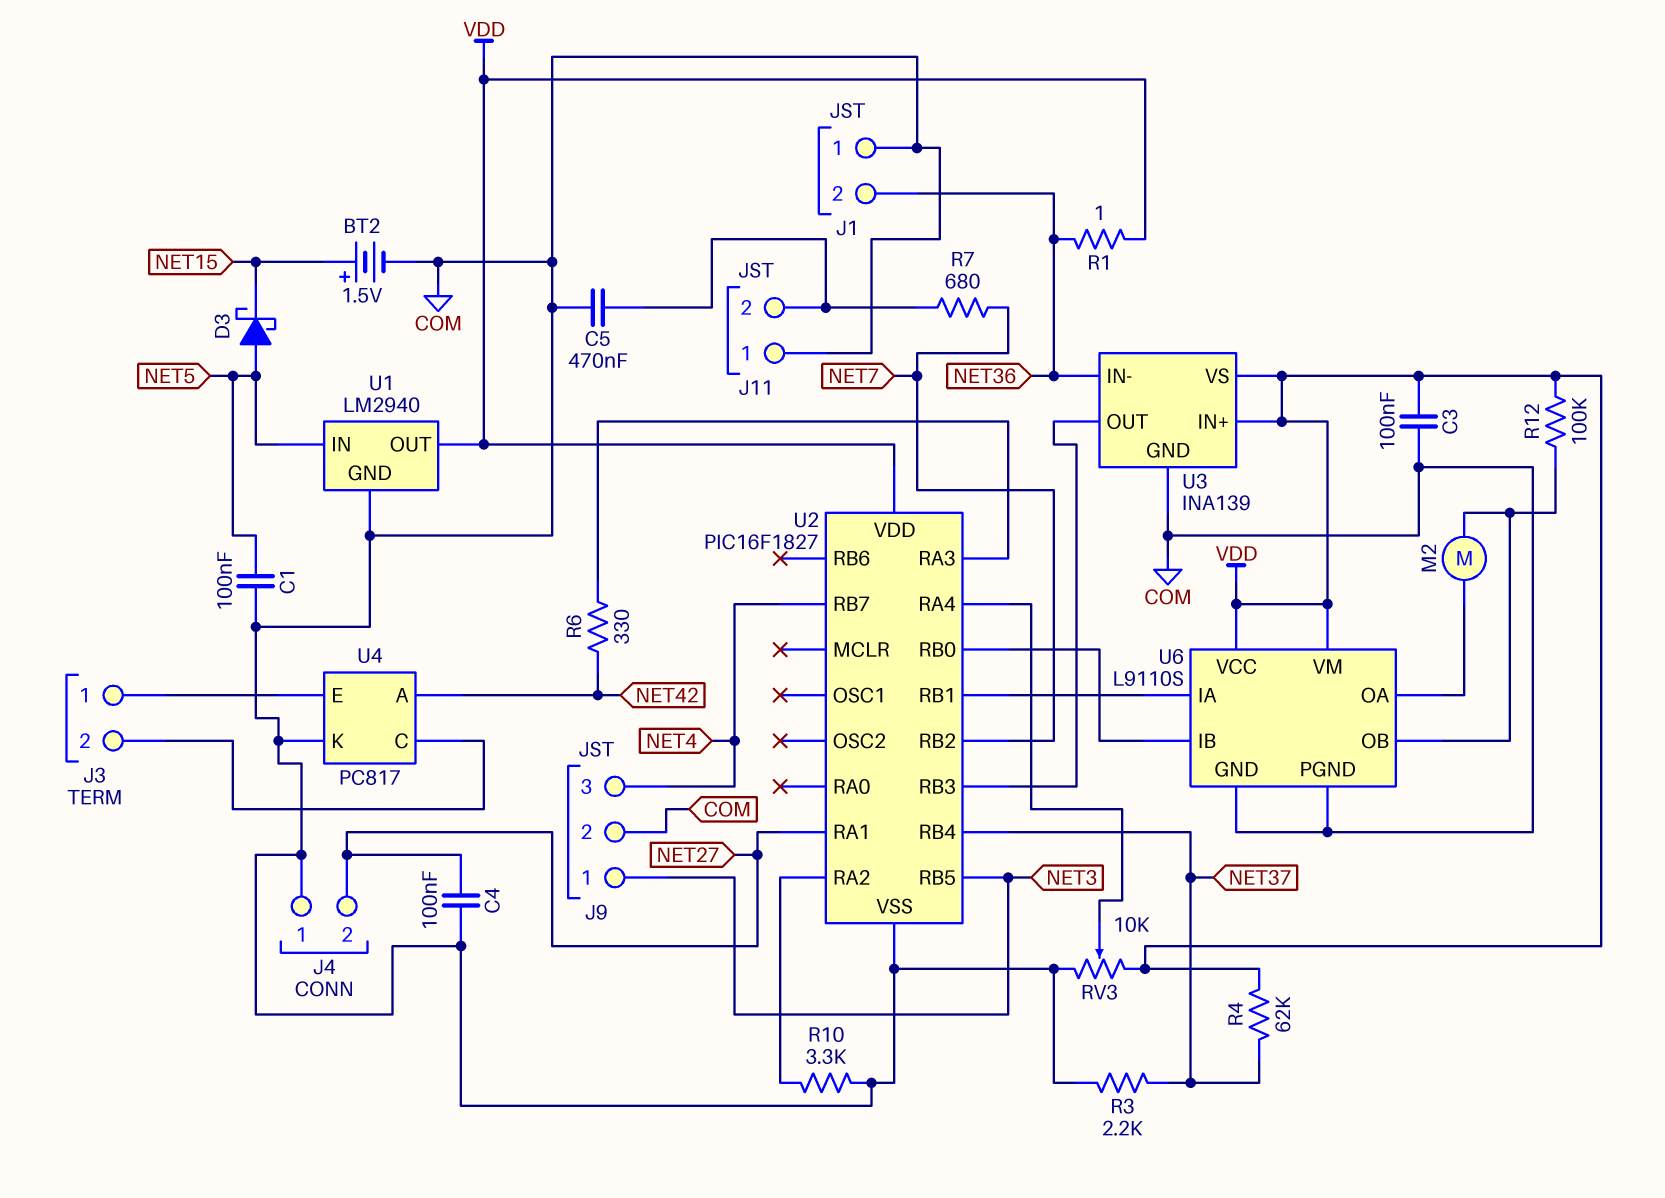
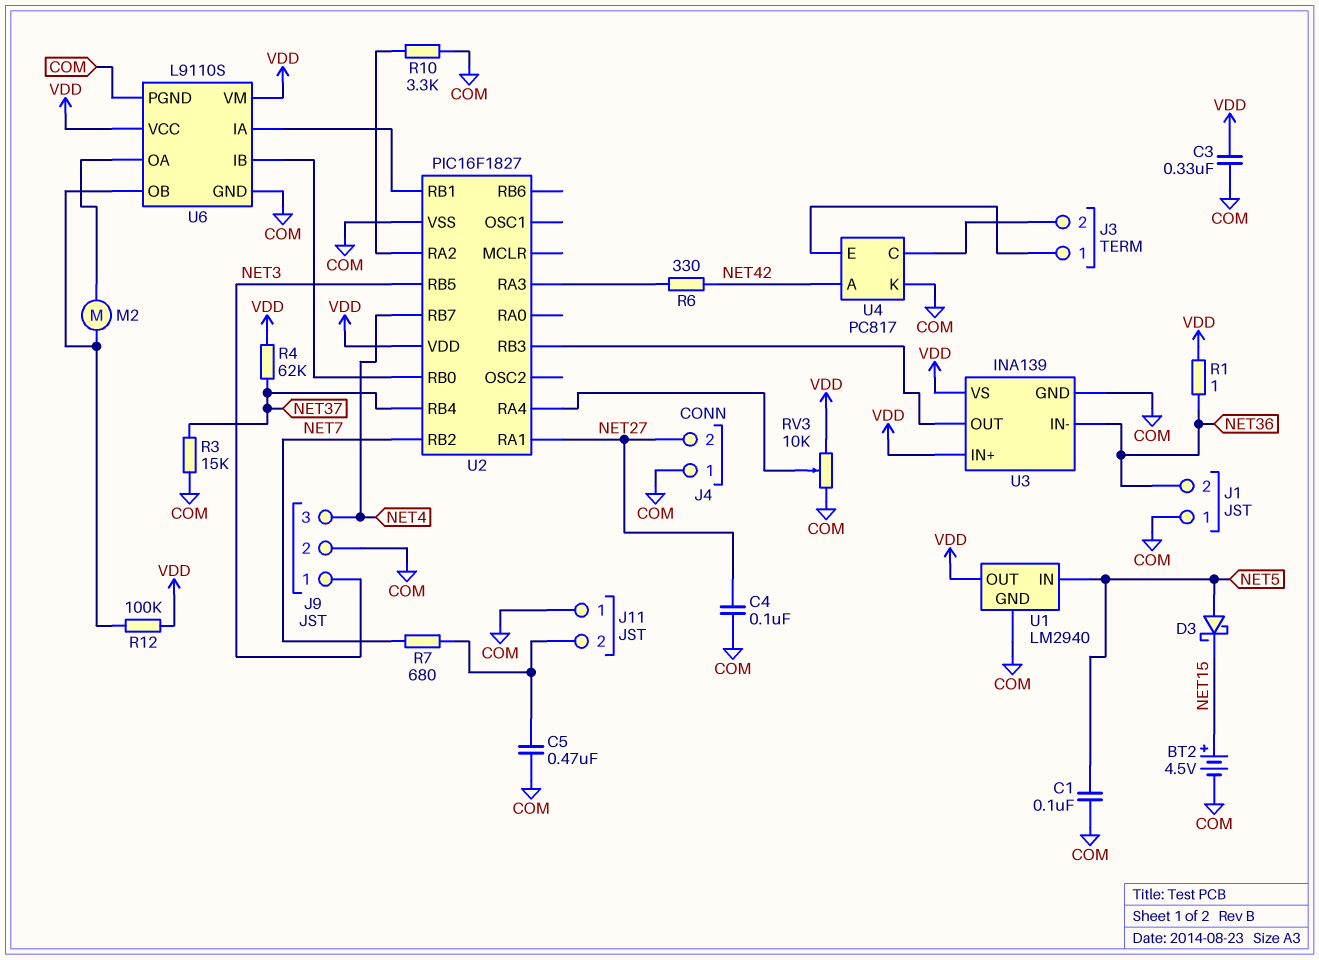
BT2: 1.5V (plus NET15, minus COM) -> 4.5V (plus NET15, minus COM)
C3: 100nF (COM, VDD) -> 330nF (COM, VDD)
R3: 2.2k (COM, NET37) -> 15k (COM, NET37)

